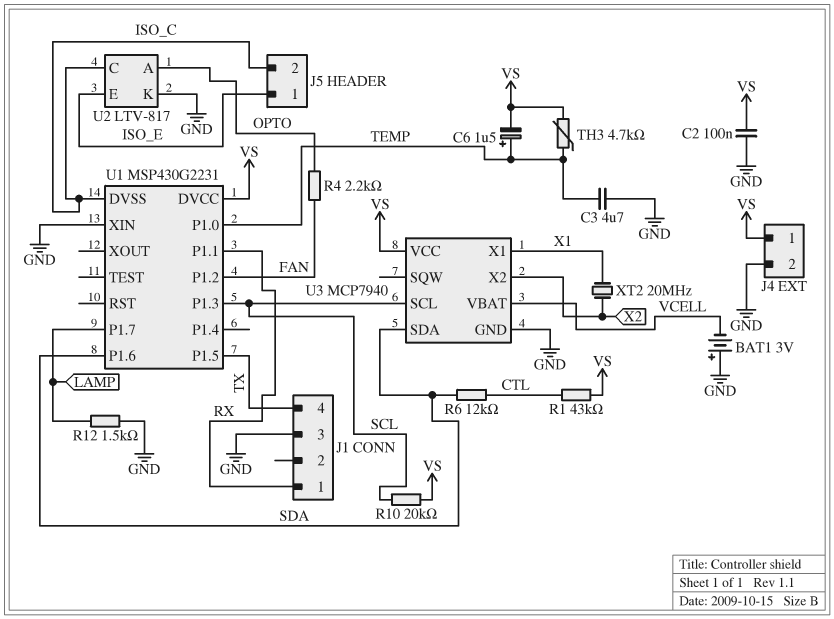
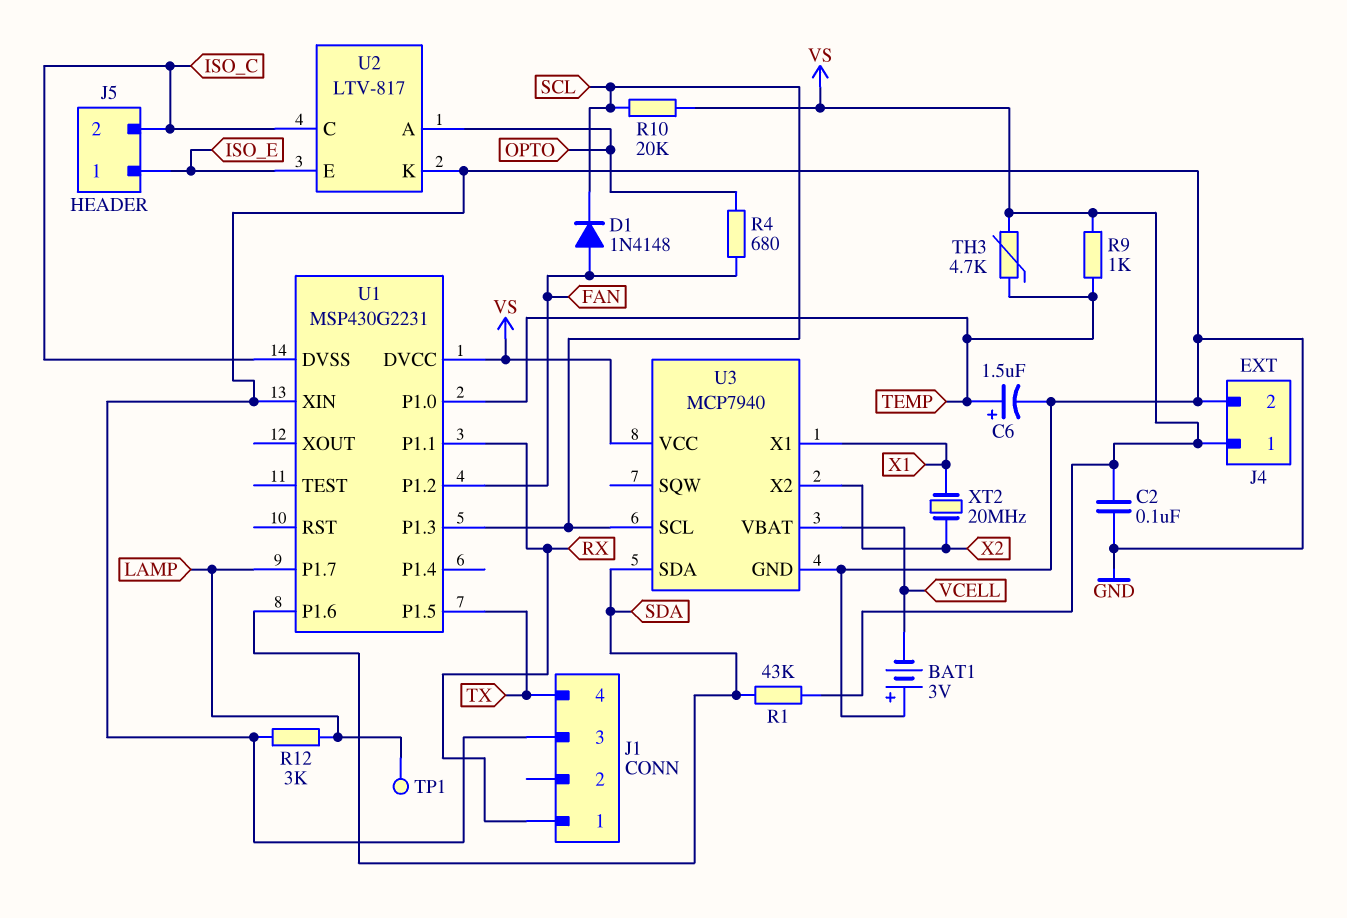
C3: 4.7uF (GND, TEMP) -> none
C6: 1.5uF (plus TEMP, minus VS) -> 1.5uF (plus TEMP, minus GND)
D1: none -> diode 1N4148 (A FAN, K SCL)
R1: 43k (CTL, VS) -> 43k (SDA, VS)
R4: 2.2k (FAN, OPTO) -> 680 (FAN, OPTO)
R6: 12k (CTL, SDA) -> none
R9: none -> 1k (TEMP, VS)
R12: 1.5k (GND, LAMP) -> 3k (GND, LAMP)
TP1: none -> test point (LAMP)

